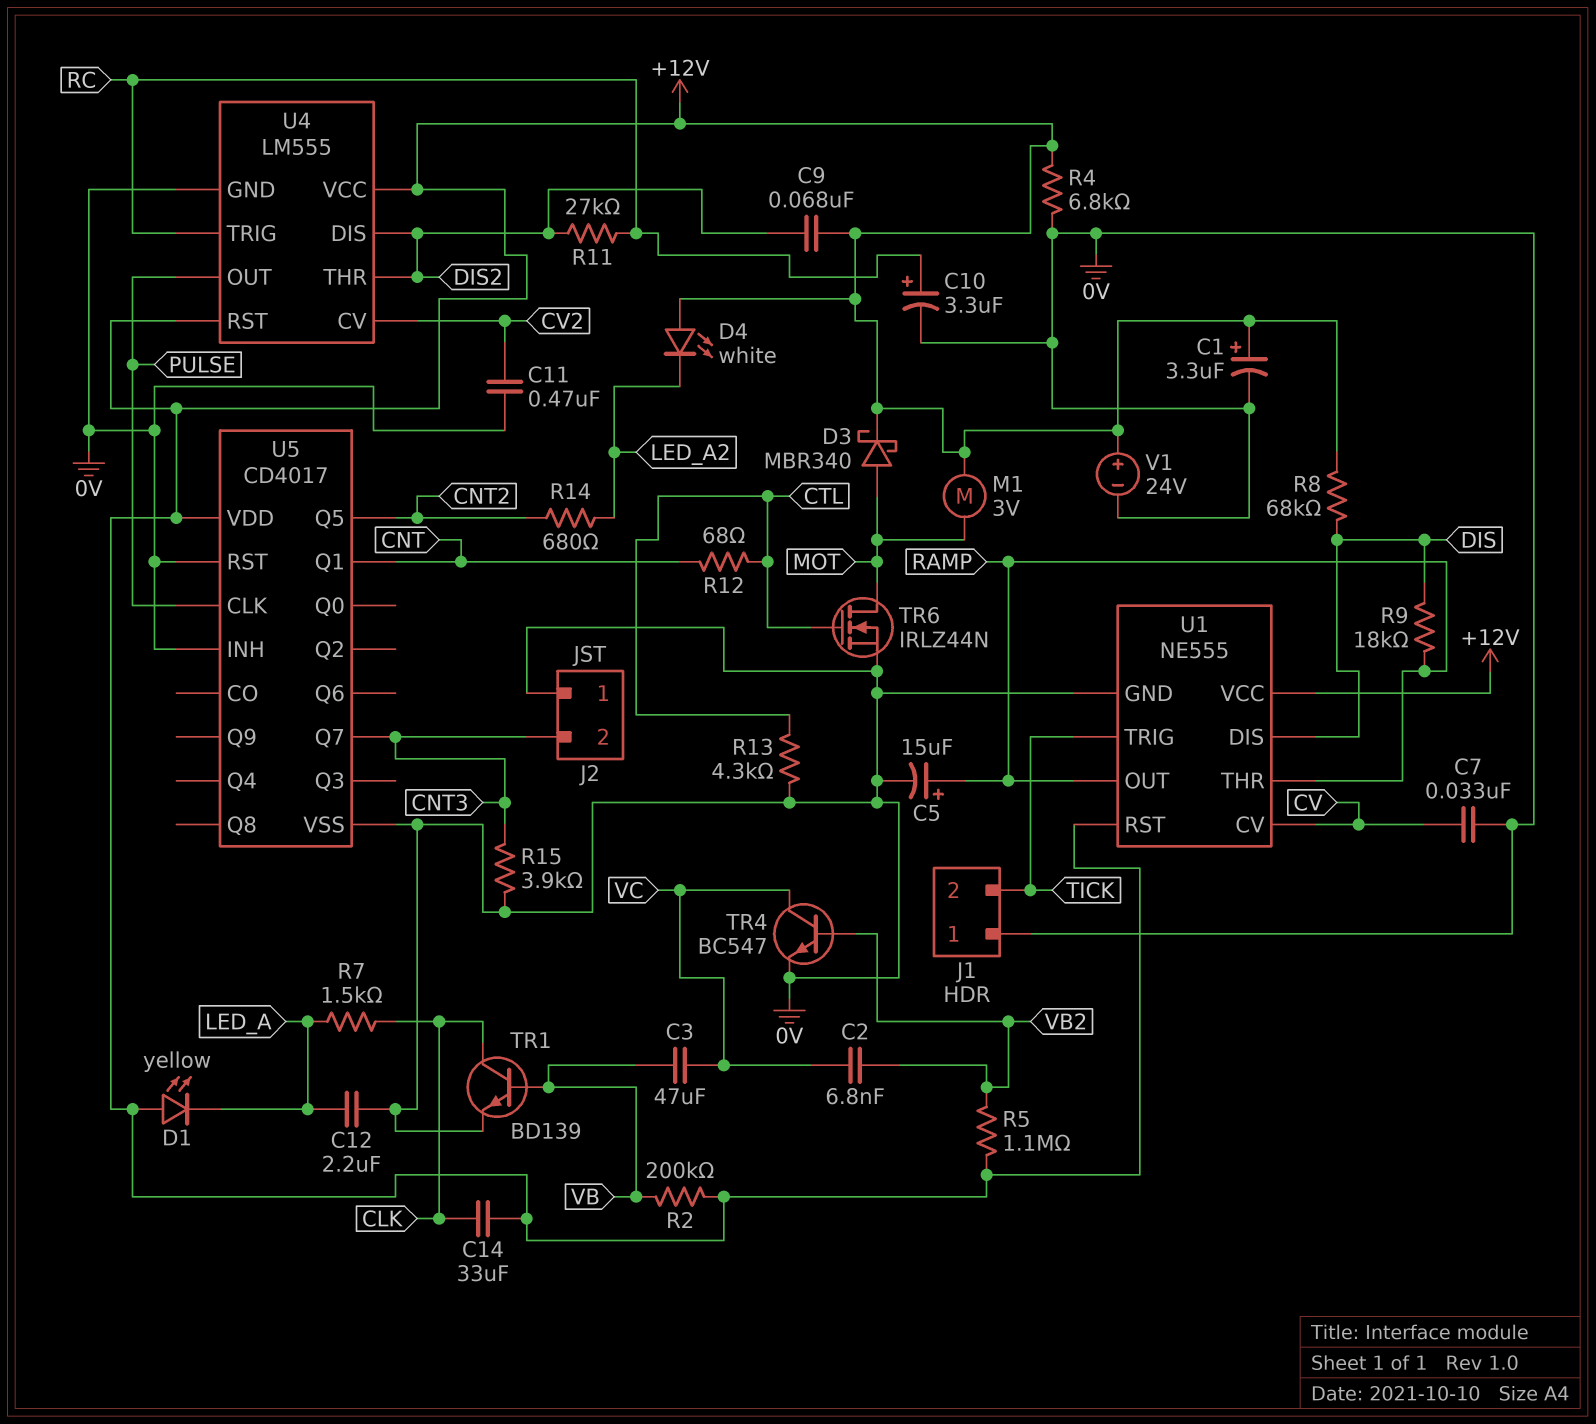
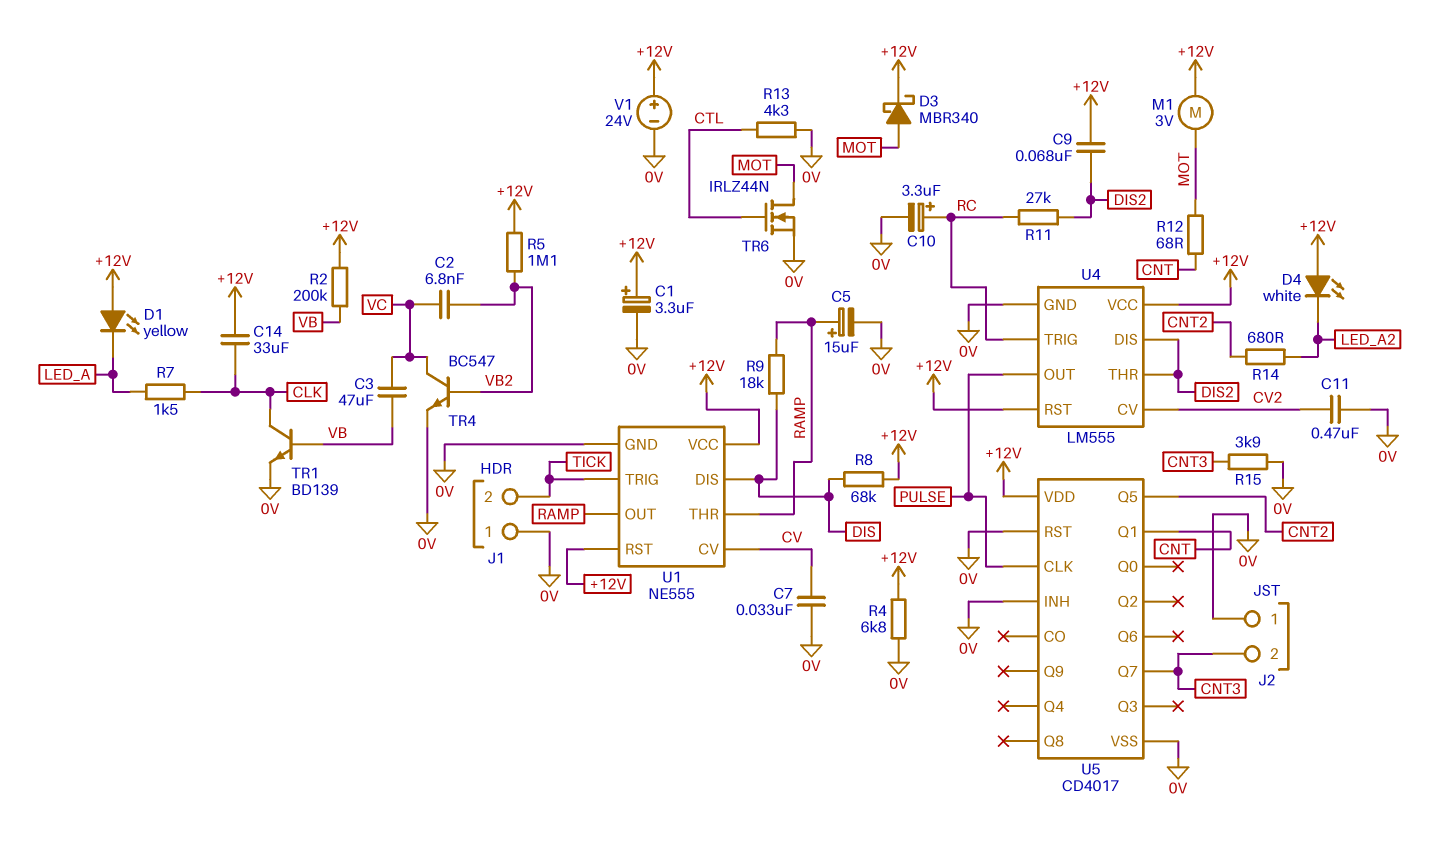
C12: 2.2uF (0V, LED_A) -> none
R12: 68 (CNT, CTL) -> 68 (CNT, MOT)

